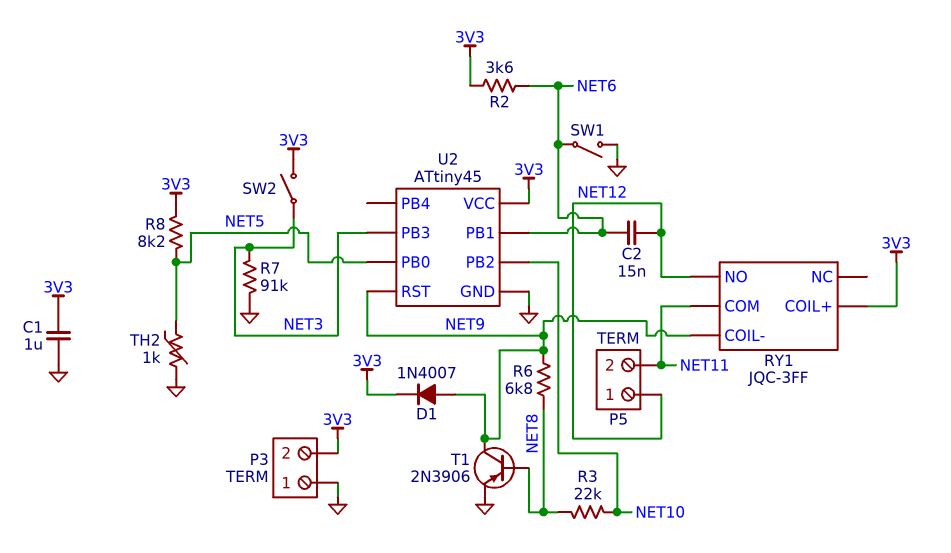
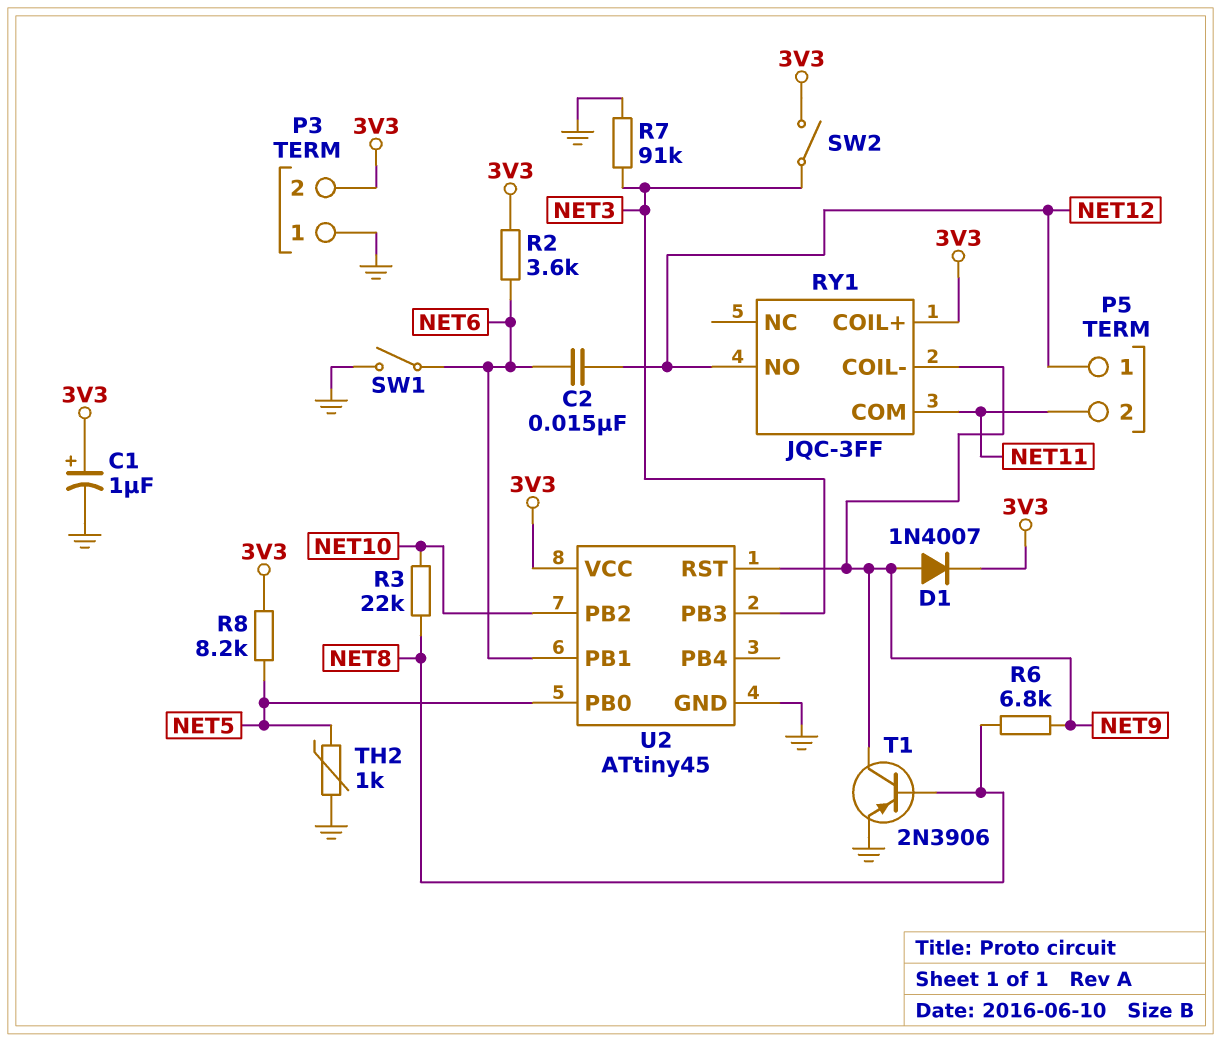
C1: 1uF (3V3, GND) -> 1uF (plus 3V3, minus GND)

